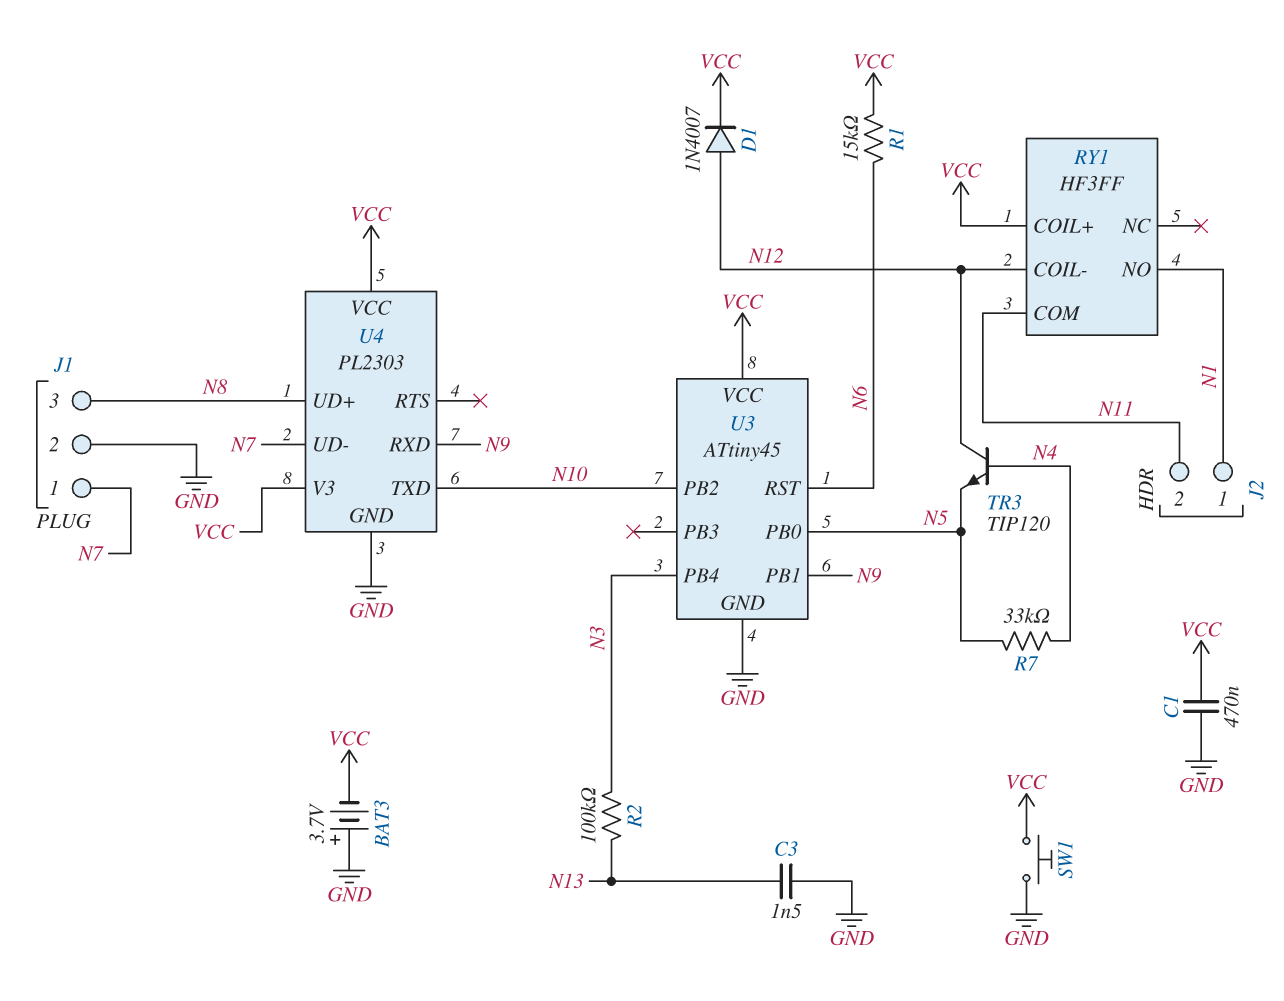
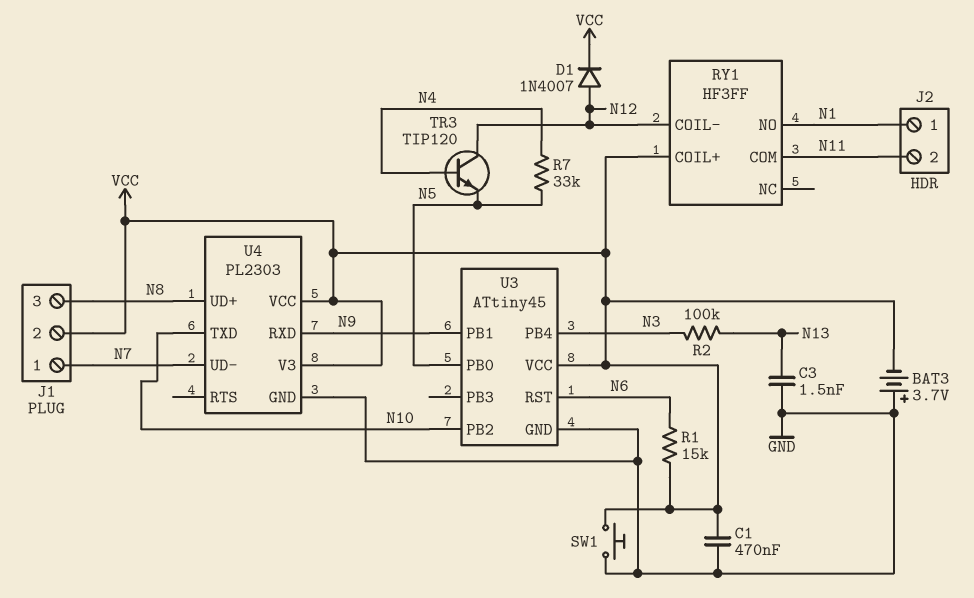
J1 pin 2: GND -> VCC

